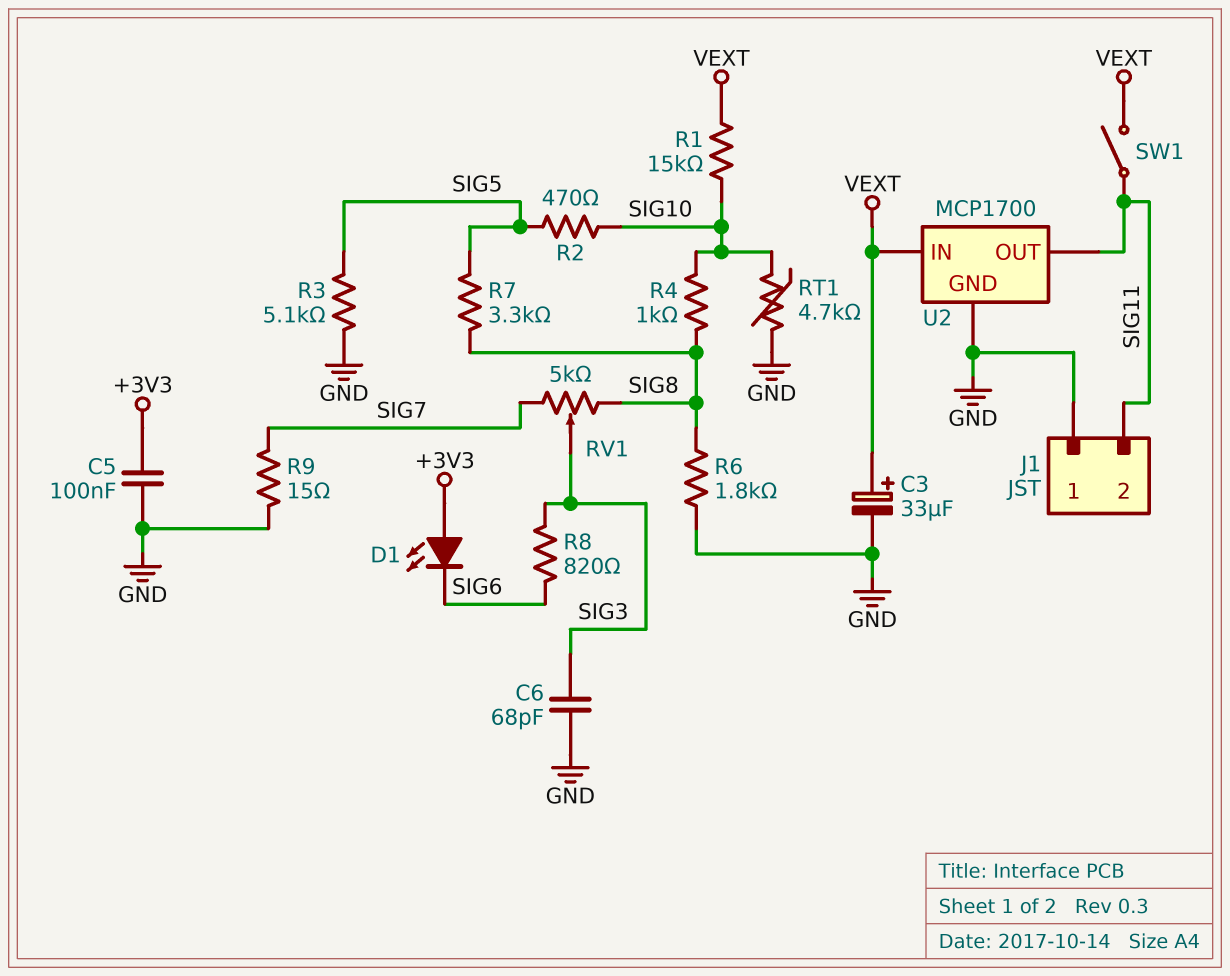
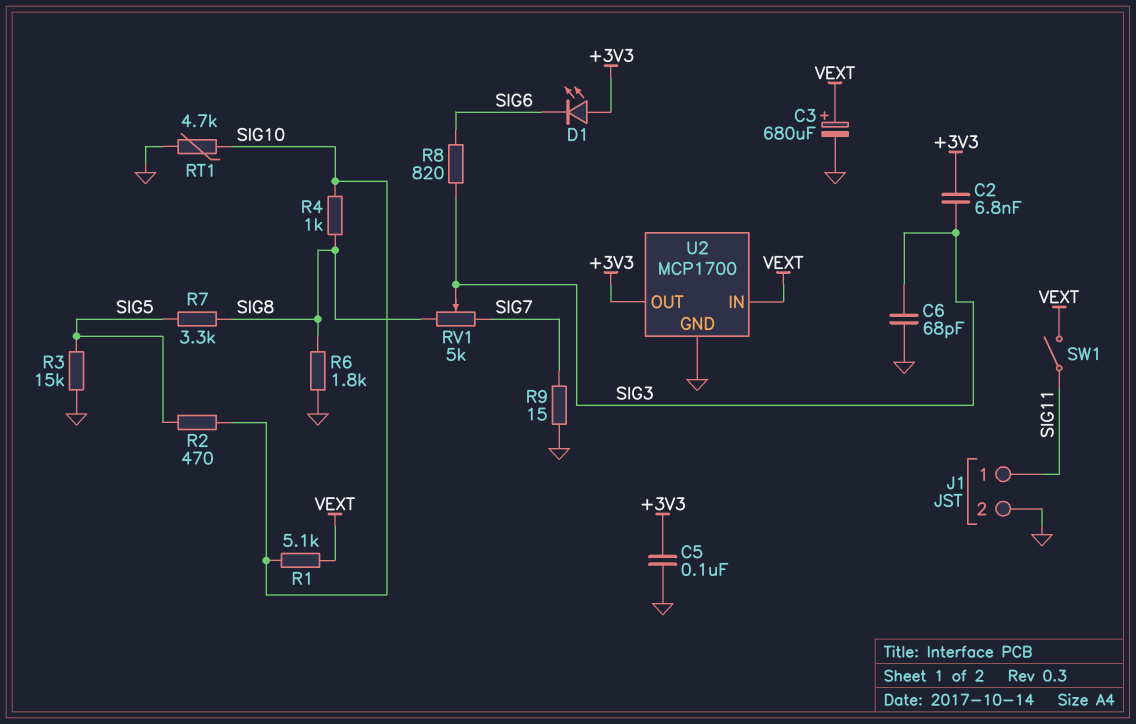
C2: none -> 6.8nF (+3V3, SIG3)
C3: 33uF (plus VEXT, minus GND) -> 680uF (plus VEXT, minus GND)
J1 pin 1: GND -> SIG11
J1 pin 2: SIG11 -> GND
R1: 15k (SIG10, VEXT) -> 5.1k (SIG10, VEXT)
R3: 5.1k (GND, SIG5) -> 15k (GND, SIG5)
U2 pin OUT: SIG11 -> +3V3

